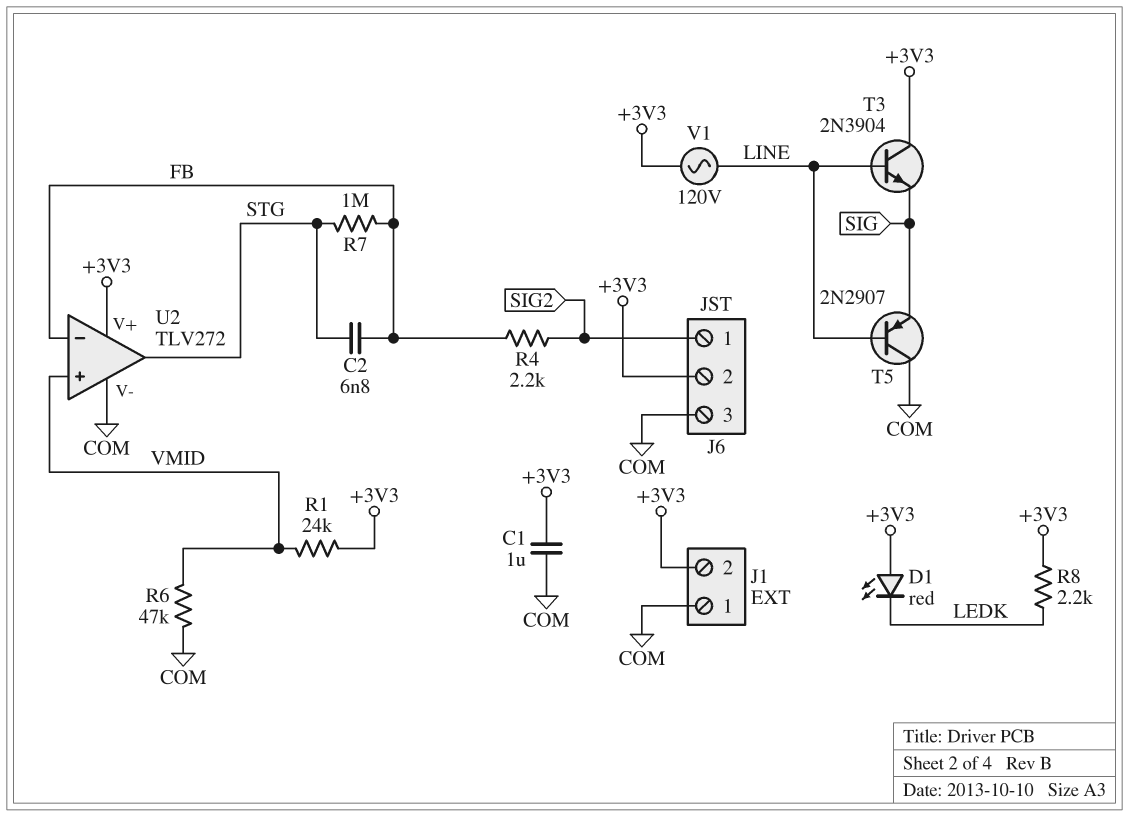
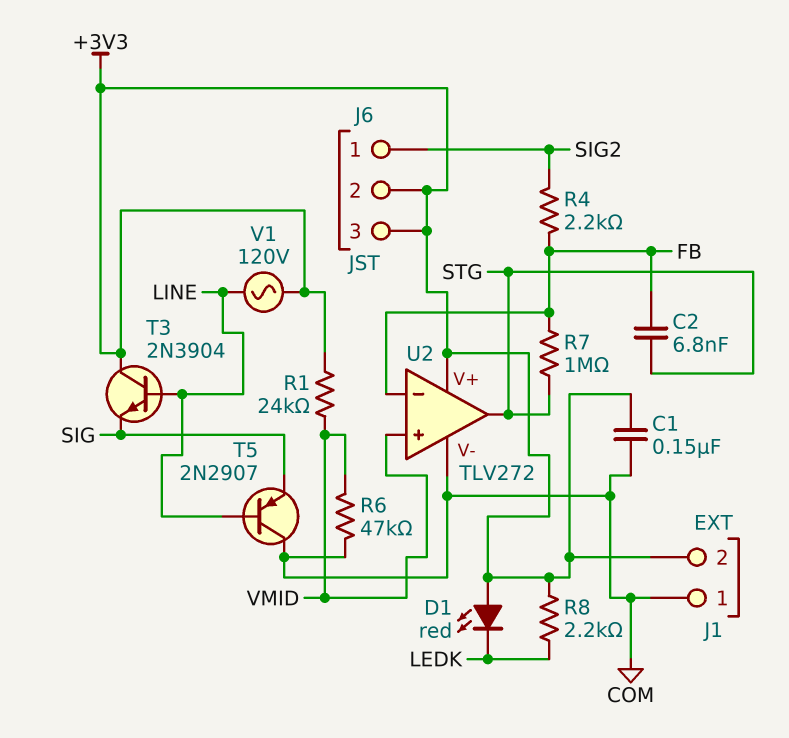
C1: 1uF (+3V3, COM) -> 150nF (+3V3, COM)
J6 pin 3: COM -> +3V3

